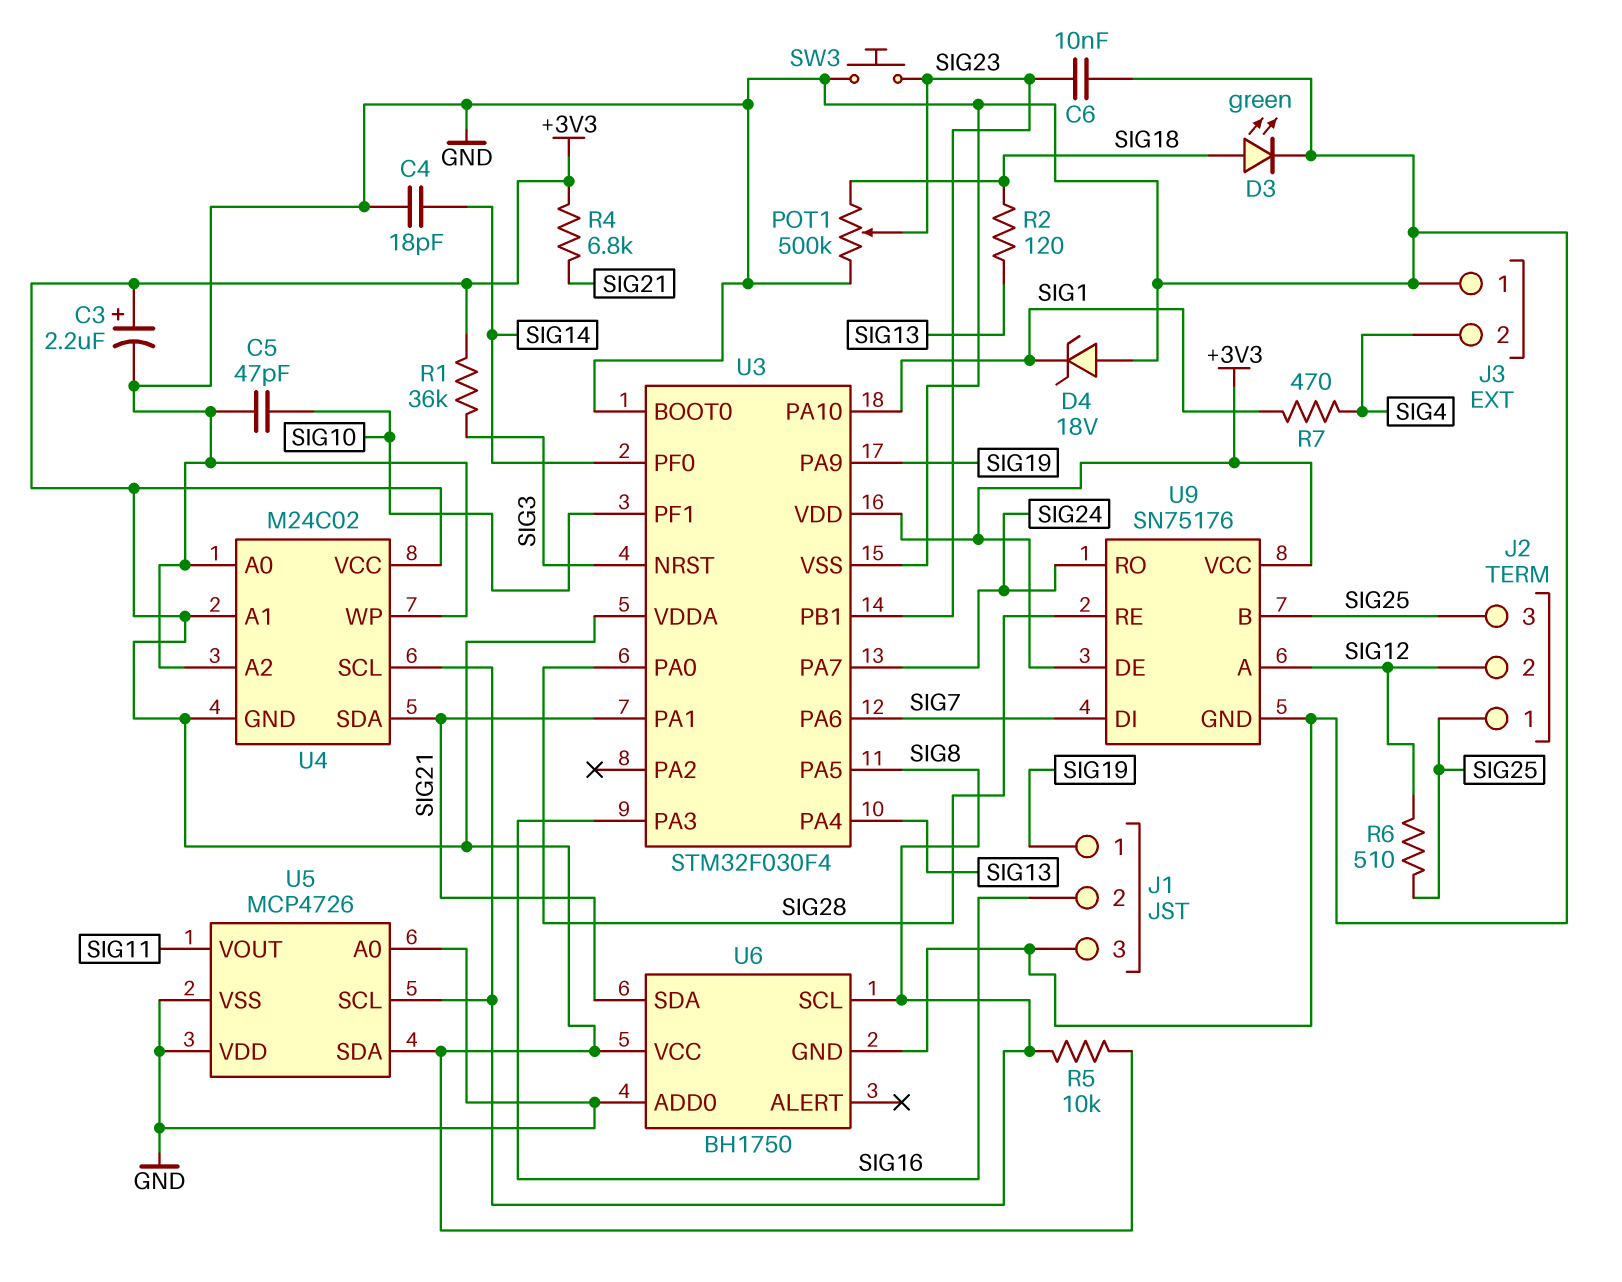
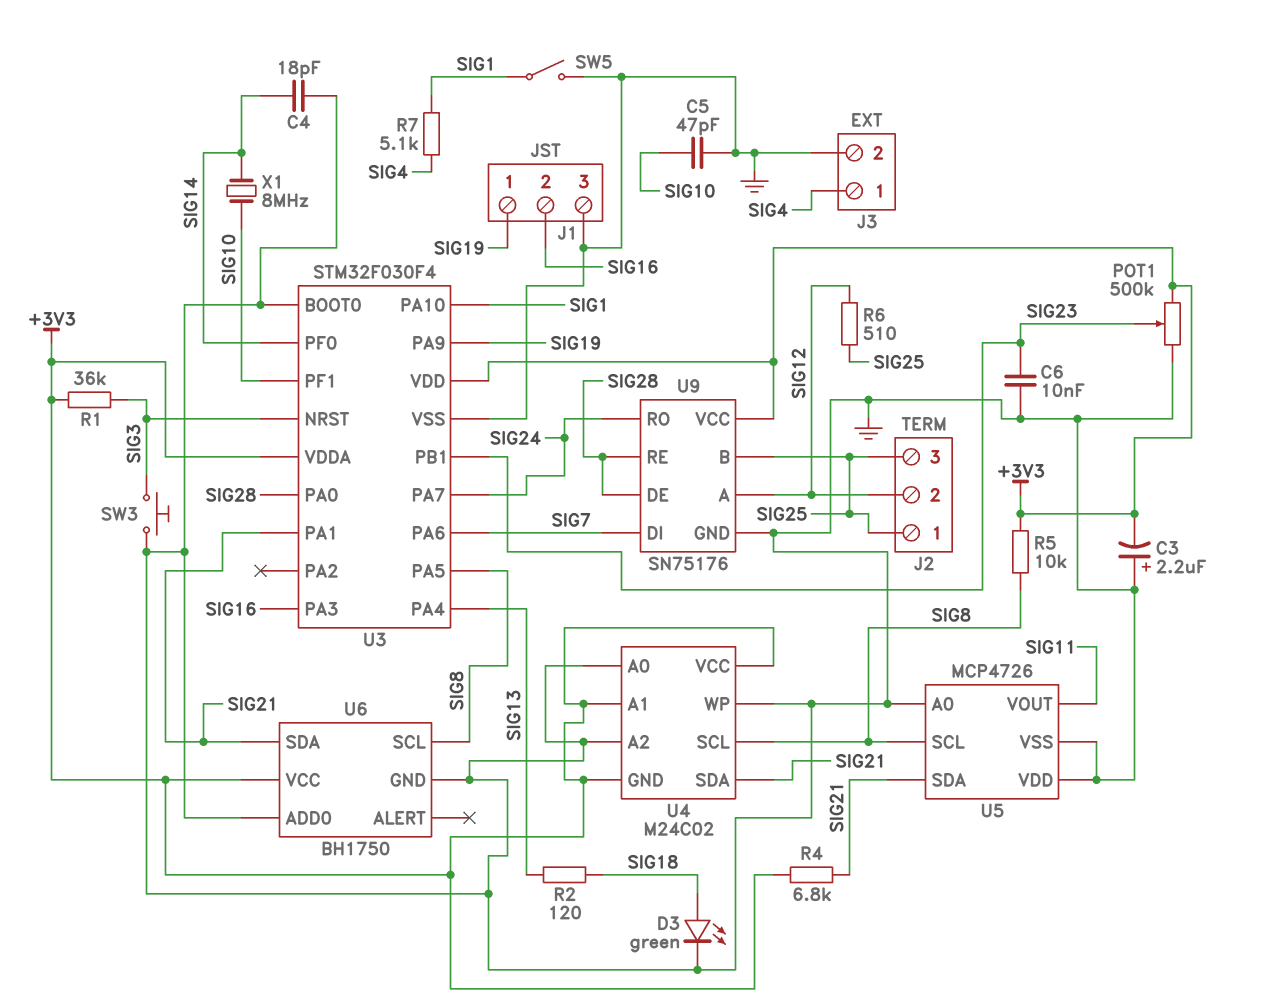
C3: 2.2uF (plus +3V3, minus GND) -> 2.2uF (plus GND, minus +3V3)
D4: zener 18V (A GND, K SIG1) -> none
J3 pin 1: GND -> SIG4
J3 pin 2: SIG4 -> GND
POT1: 500k (GND, SIG18, wiper SIG23) -> 500k (+3V3, GND, wiper SIG23)
R7: 470 (SIG1, SIG4) -> 5.1k (SIG1, SIG4)
SW3: button (GND, SIG23) -> button (GND, SIG3)
SW5: none -> switch (GND, SIG1)
U5 pin SDA: +3V3 -> SIG21
U9 pin DE: +3V3 -> SIG28
X1: none -> 8MHz (SIG10, SIG14)

